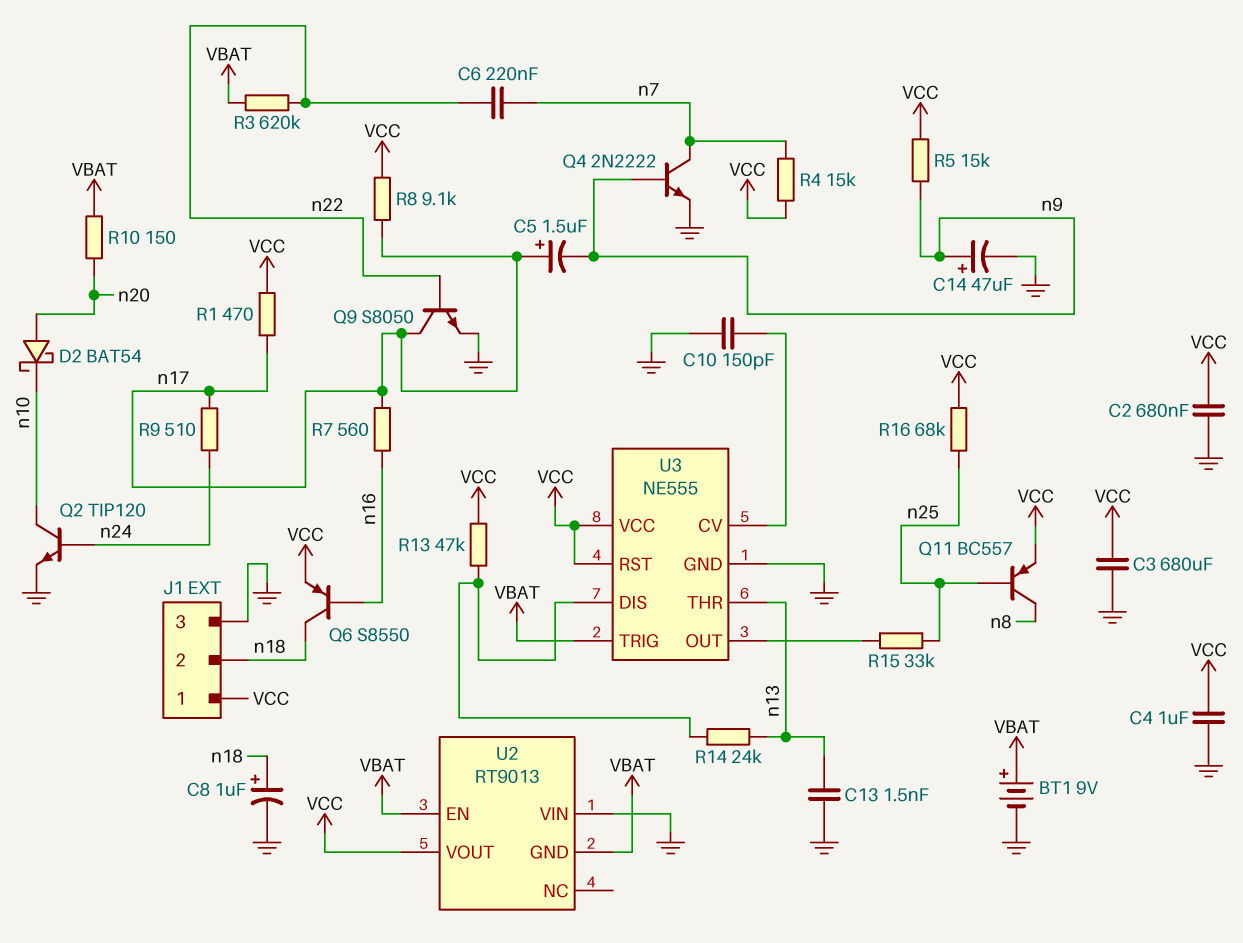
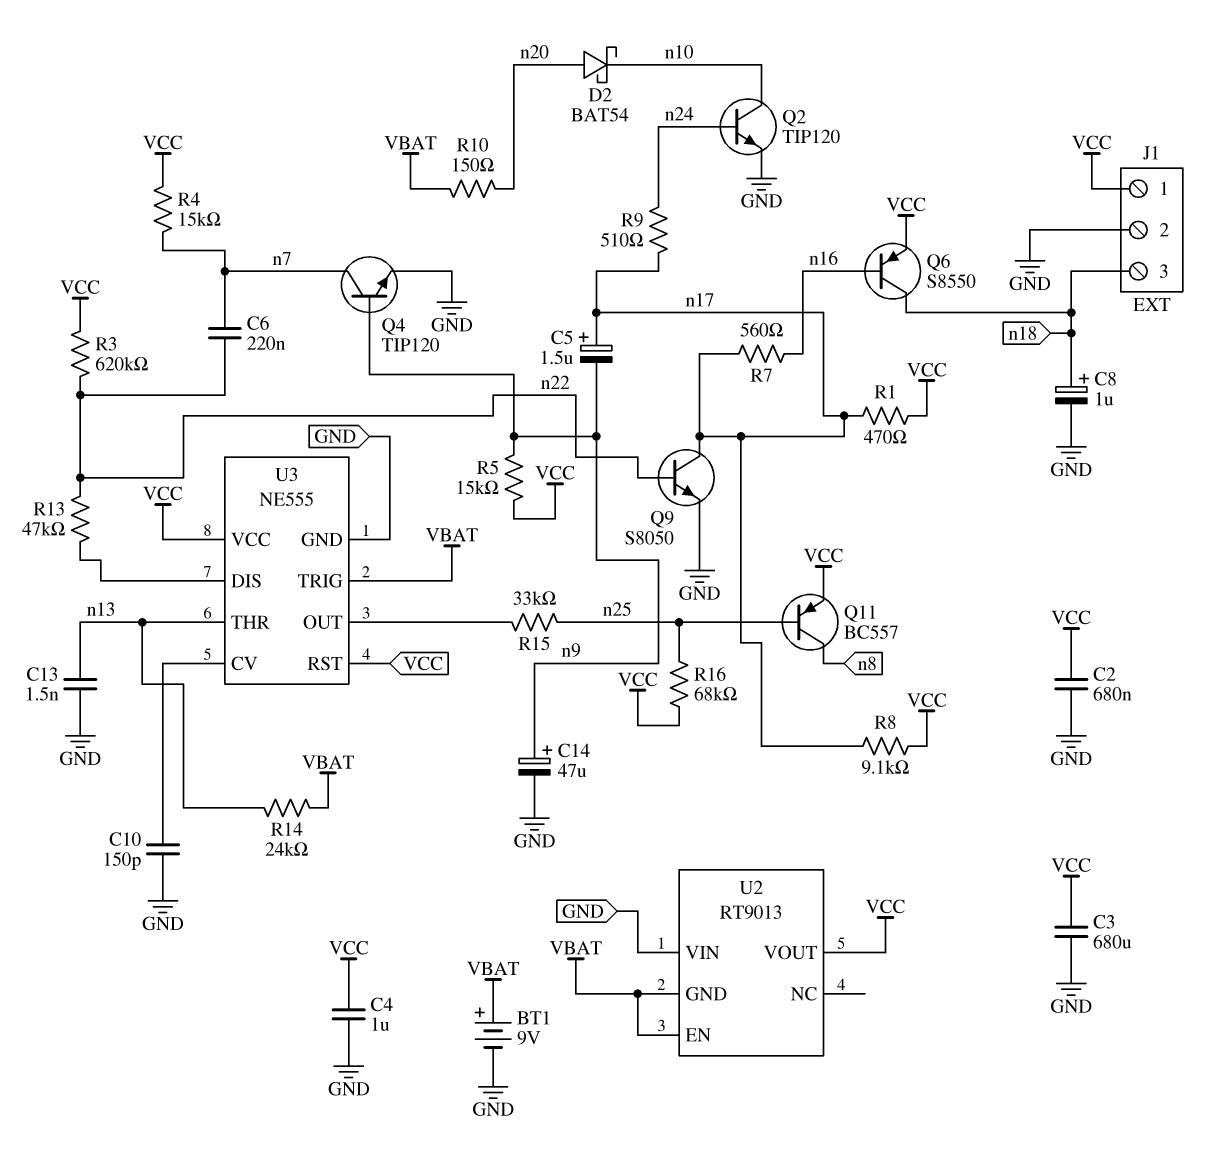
J1 pin 2: n18 -> GND
J1 pin 3: GND -> n18
Q4: NPN 2N2222 (B n9, C n7, E GND) -> NPN TIP120 (B n9, C n7, E GND)
R3: 620k (VBAT, n22) -> 620k (VCC, n22)
R13: 47k (U3/DIS, VCC) -> 47k (U3/DIS, n22)
R14: 24k (U3/DIS, n13) -> 24k (VBAT, n13)

